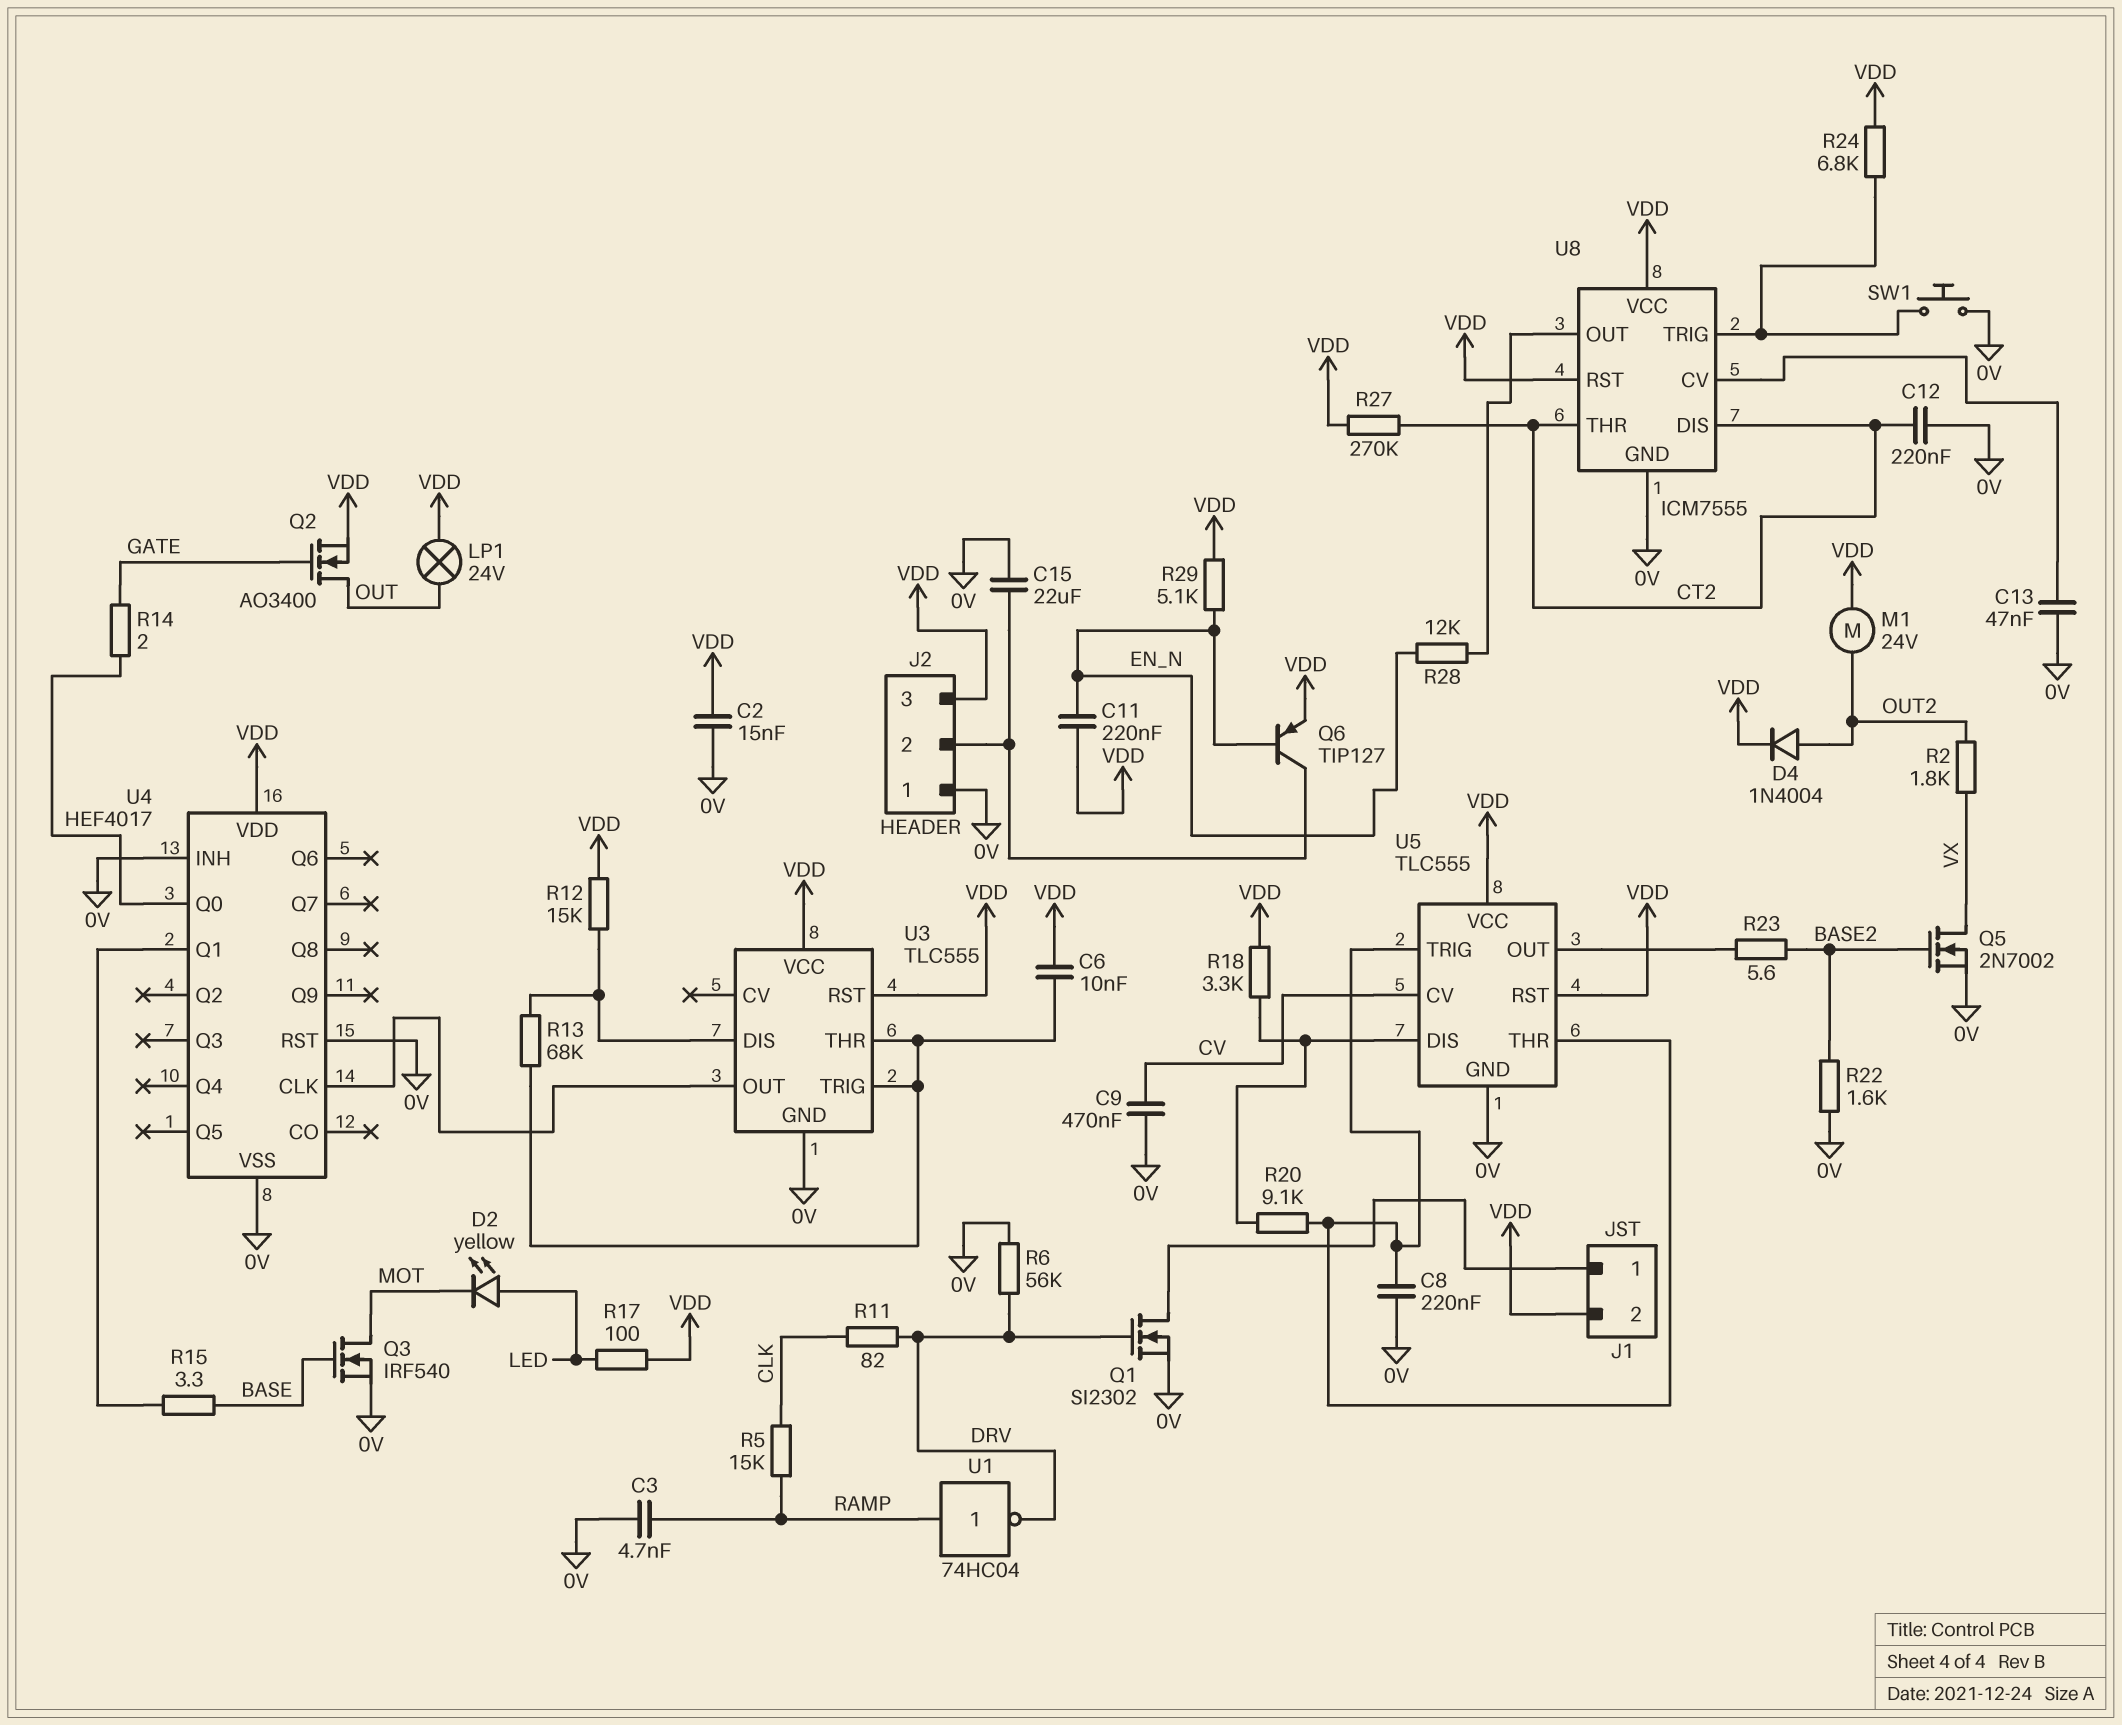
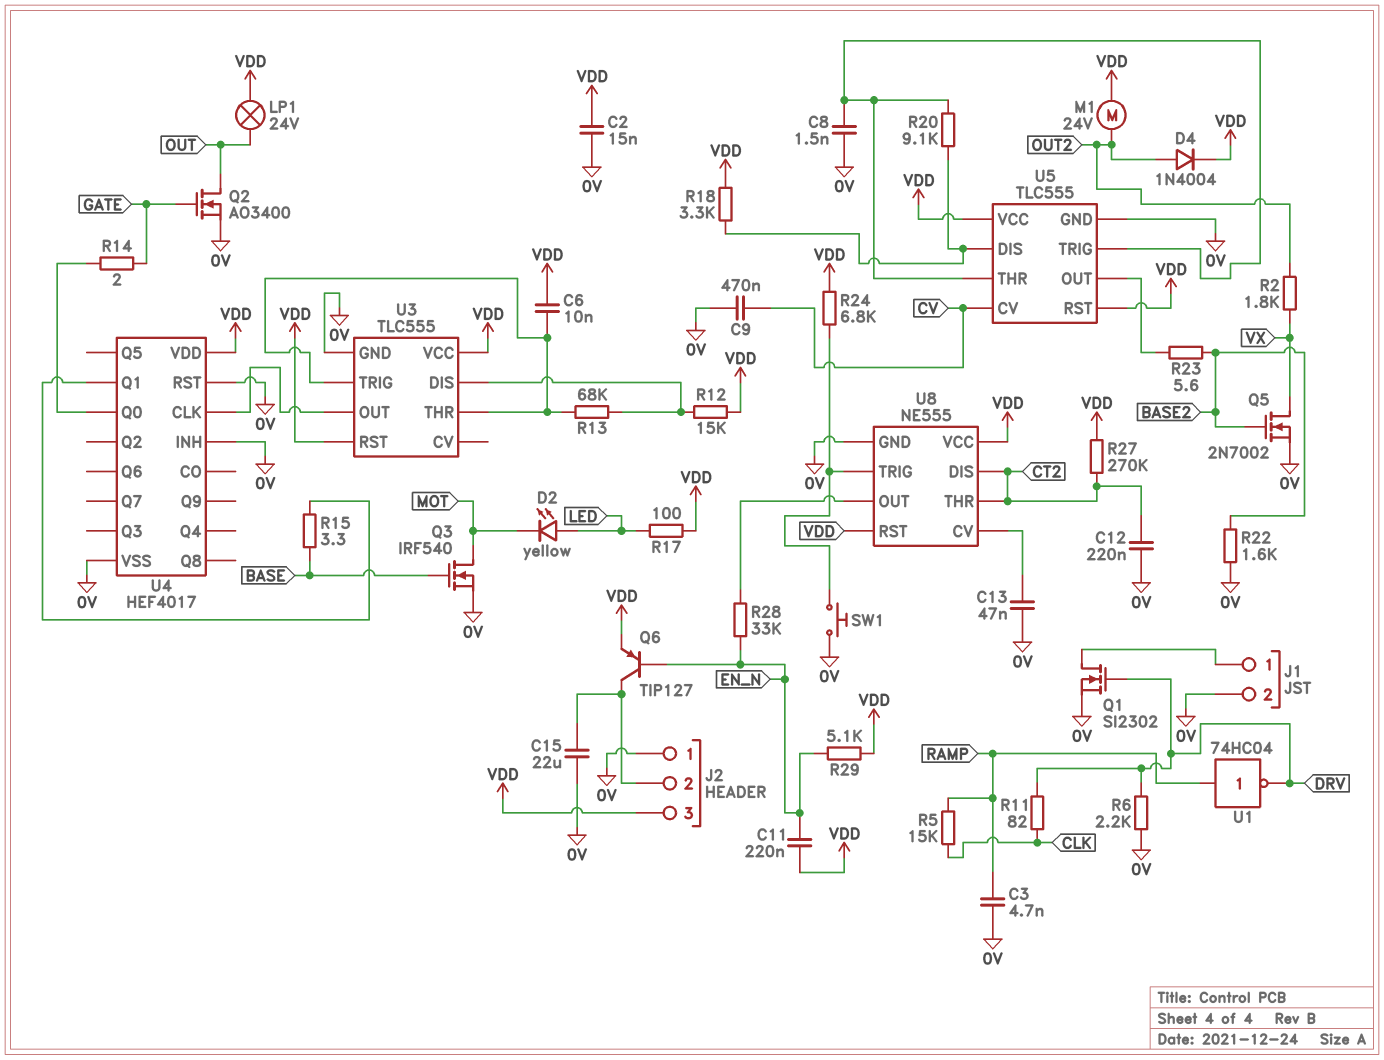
C8: 220nF (0V, U5/THR) -> 1.5nF (0V, U5/THR)
J1 pin 2: VDD -> 0V
Q2: NMOS AO3400 (G GATE, D OUT, S VDD) -> NMOS AO3400 (G GATE, D OUT, S 0V)
R6: 56k (0V, DRV) -> 2.2k (0V, DRV)
R28: 12k (EN_N, U8/OUT) -> 33k (EN_N, U8/OUT)
U8: ICM7555 -> NE555

